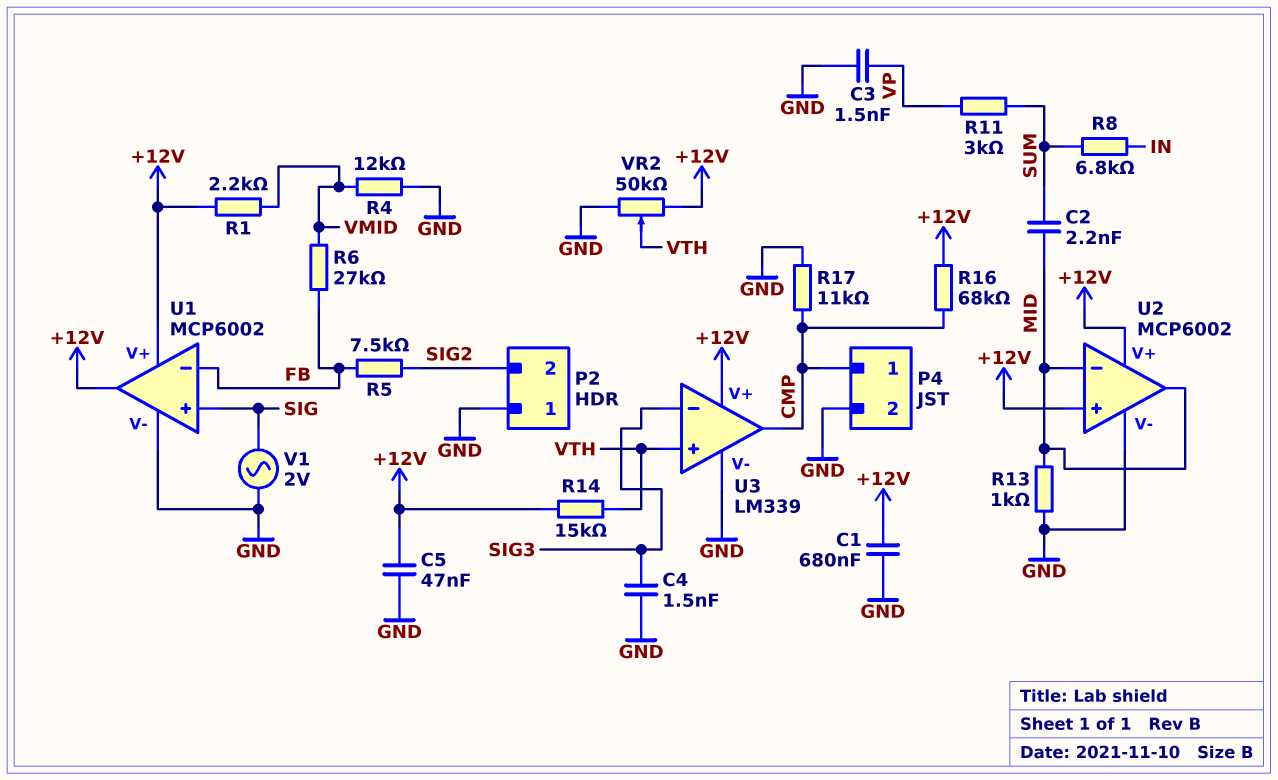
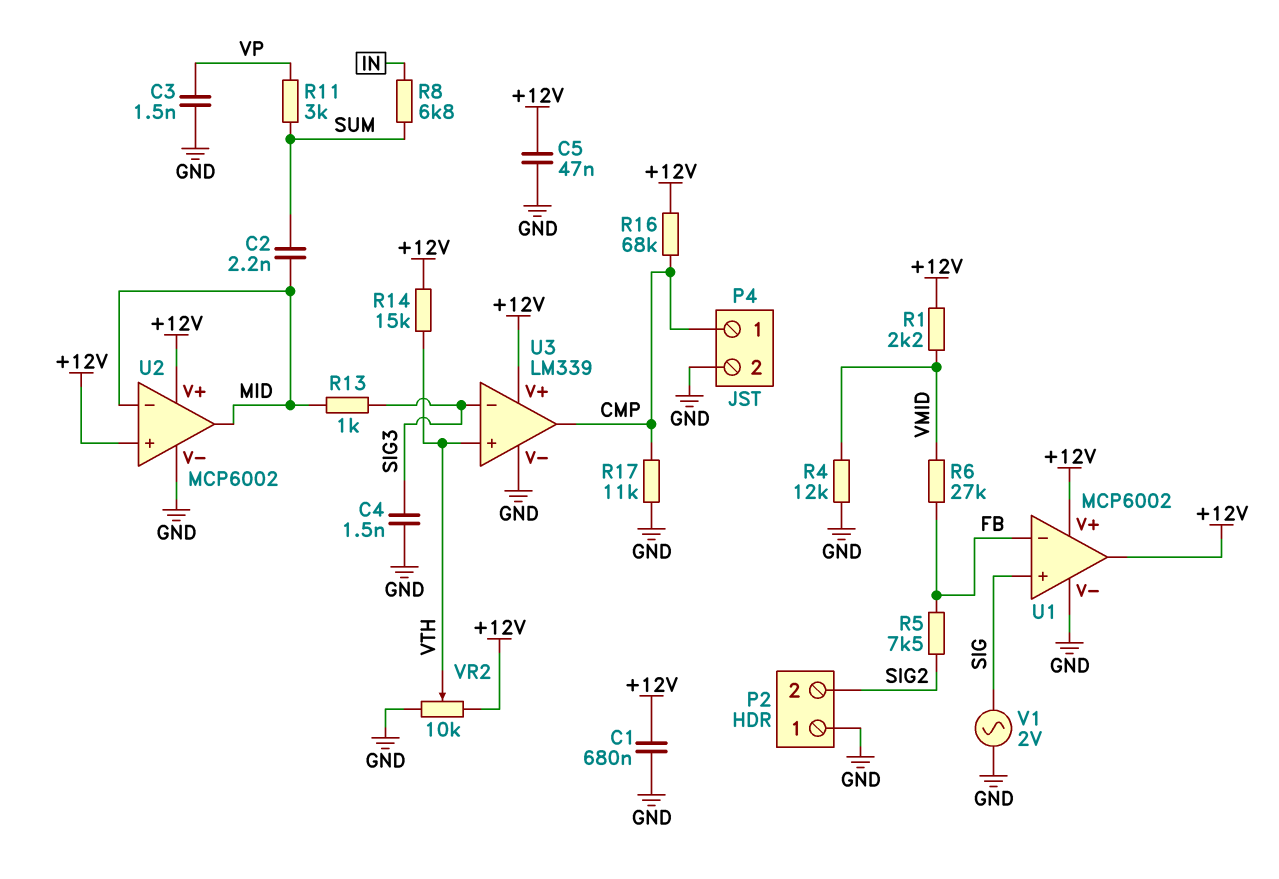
R13: 1k (GND, MID) -> 1k (MID, SIG3)
VR2: 50k (+12V, GND, wiper VTH) -> 10k (+12V, GND, wiper VTH)

